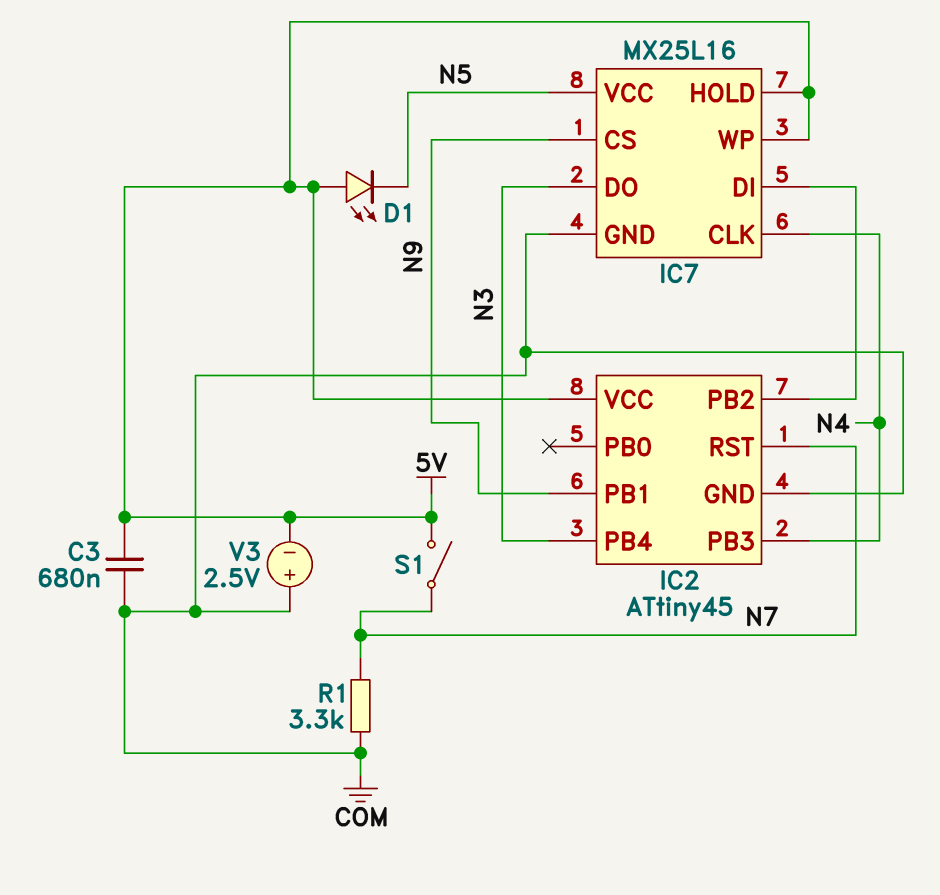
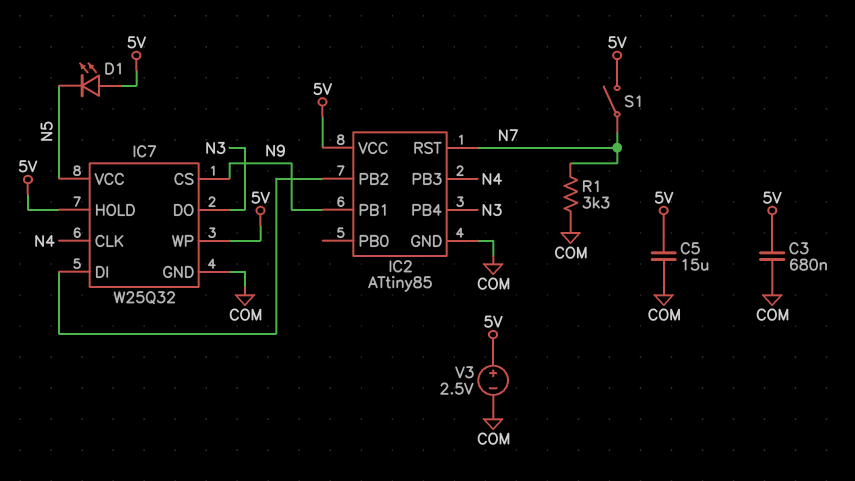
C5: none -> 15uF (5V, COM)
IC2: ATtiny45 -> ATtiny85
IC7: MX25L16 -> W25Q32
V3: 2.5V (plus COM, minus 5V) -> 2.5V (plus 5V, minus COM)

